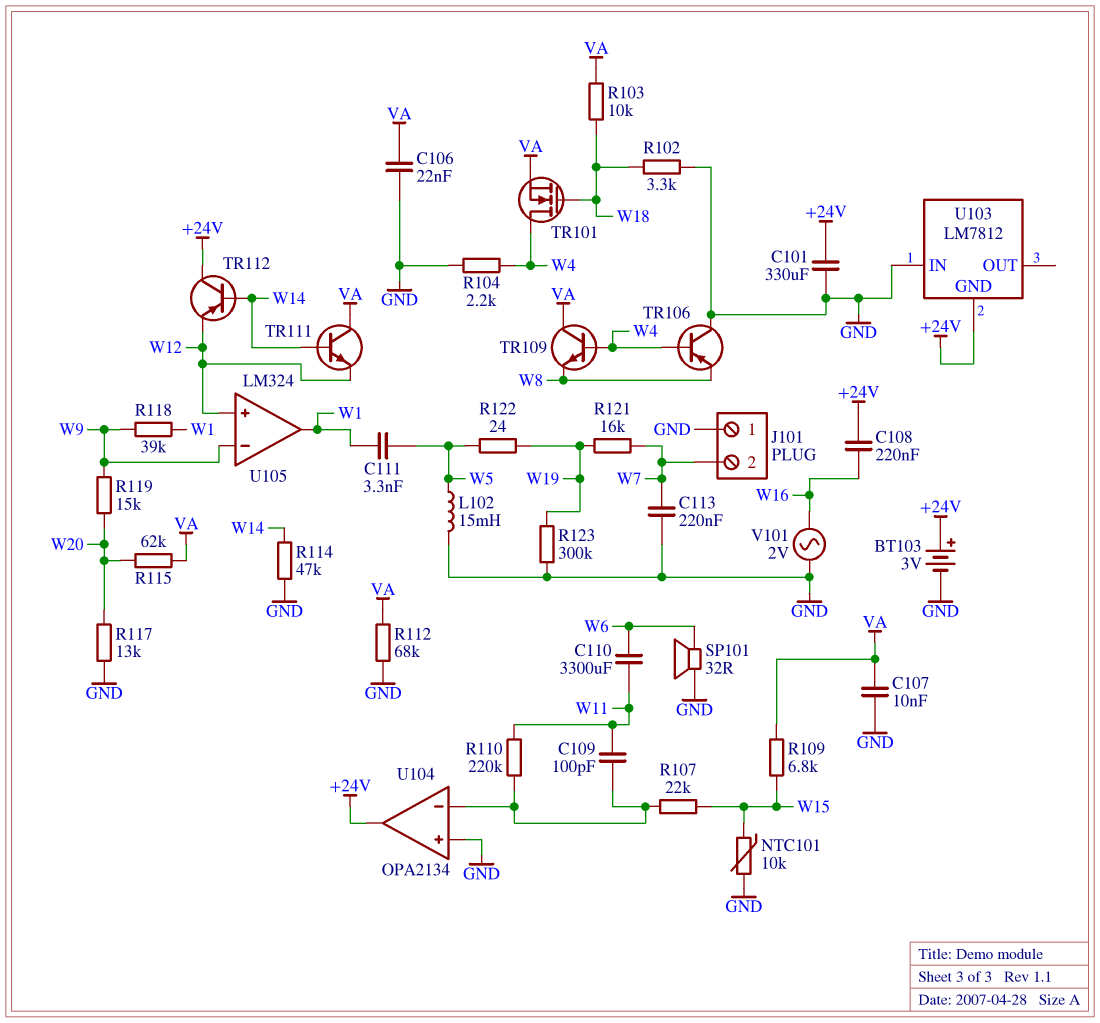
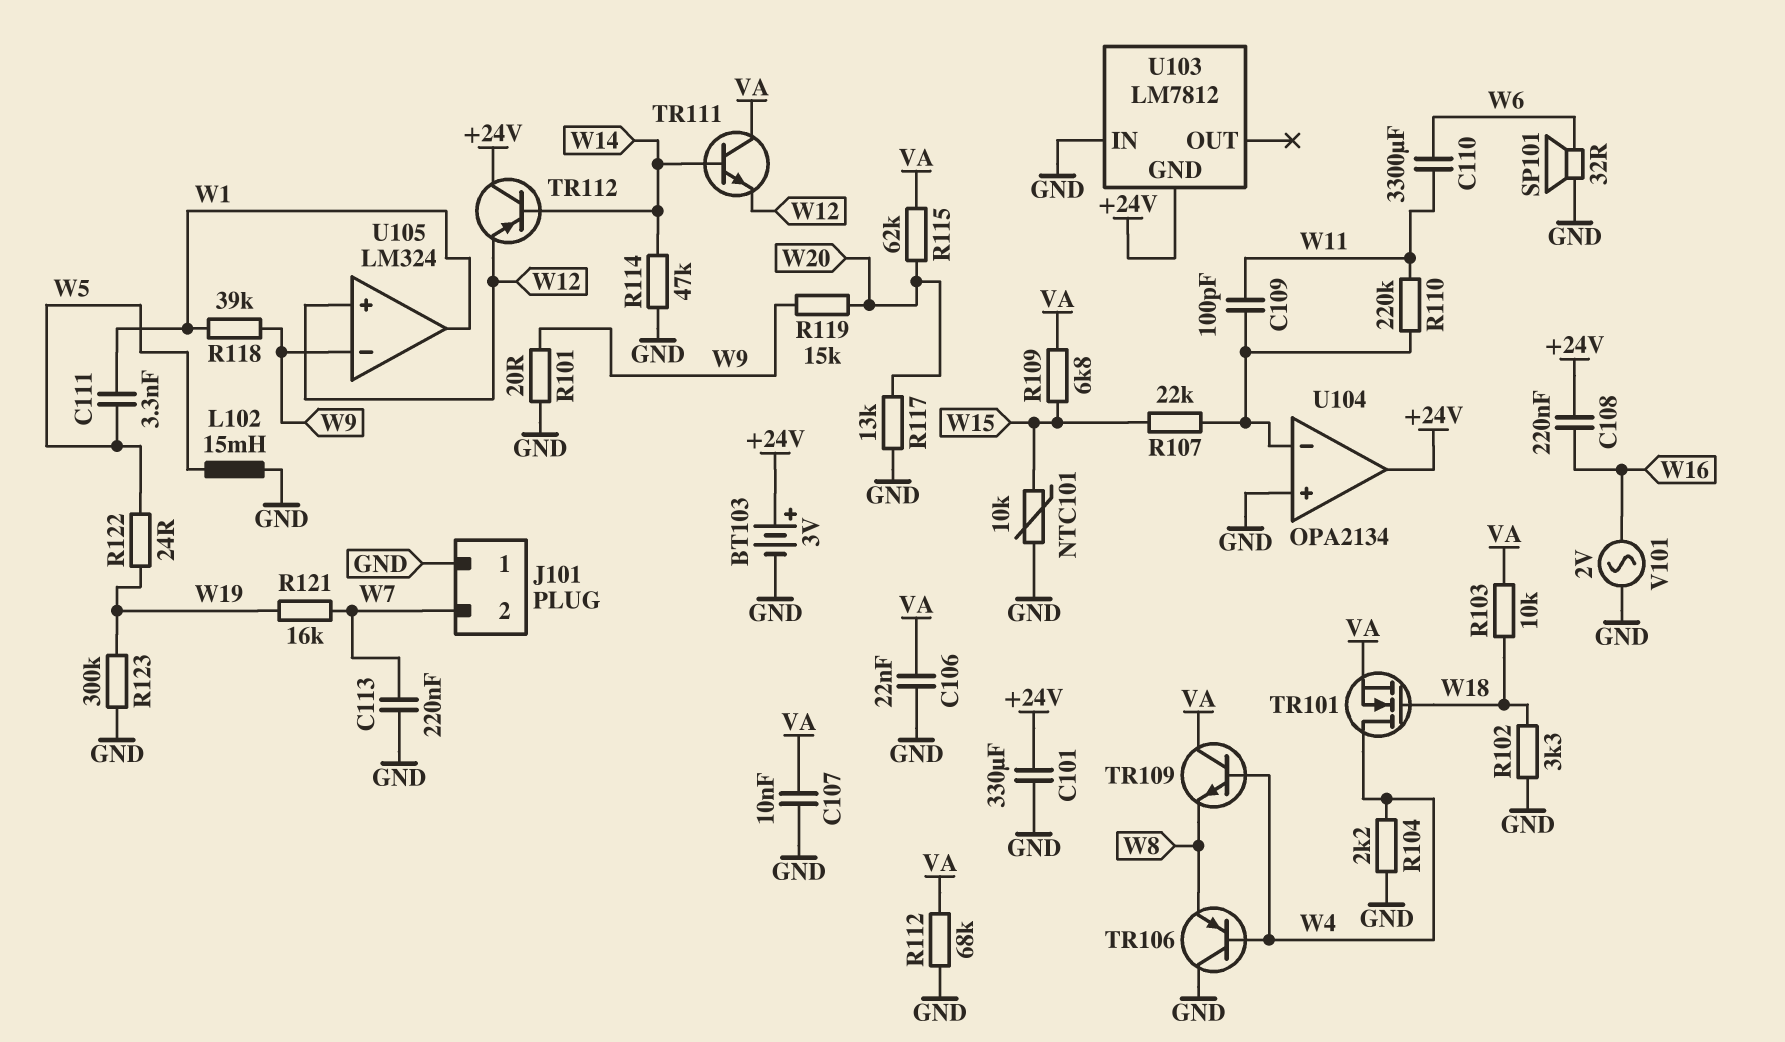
R101: none -> 20 (GND, W9)

